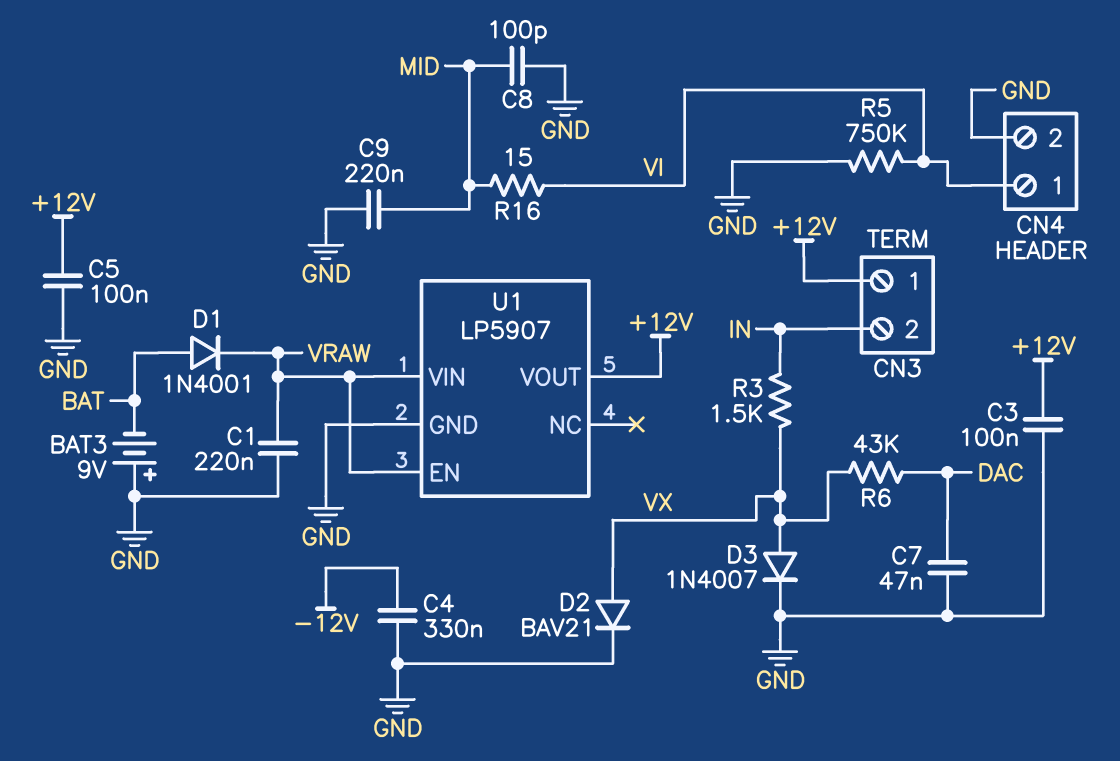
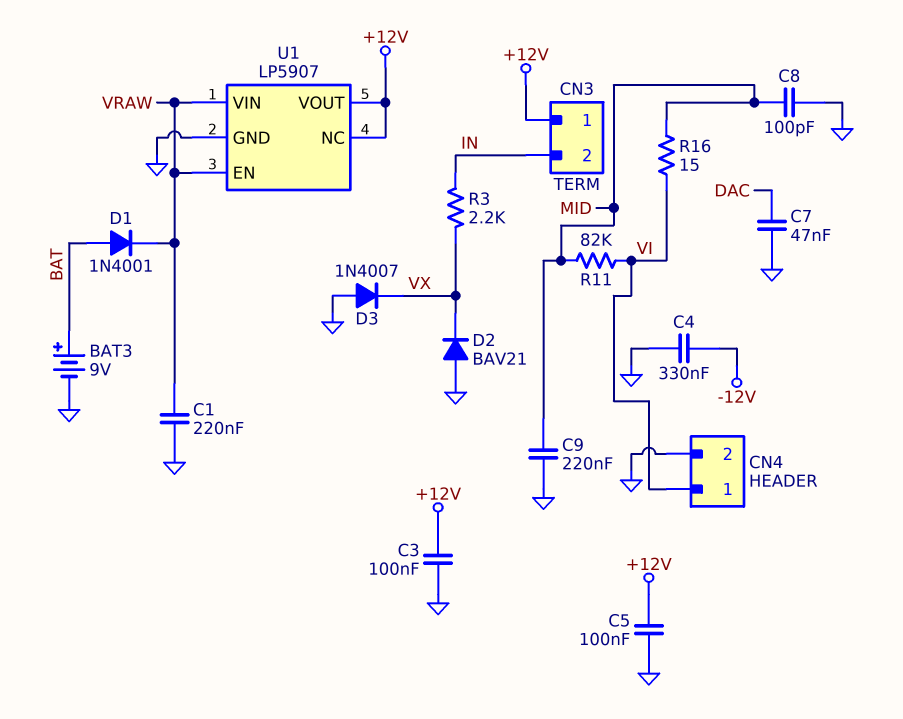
BAT3: 9V (plus GND, minus BAT) -> 9V (plus BAT, minus GND)
D2: diode BAV21 (A VX, K GND) -> diode BAV21 (A GND, K VX)
D3: diode 1N4007 (A VX, K GND) -> diode 1N4007 (A GND, K VX)
R3: 1.5k (IN, VX) -> 2.2k (IN, VX)
R5: 750k (GND, VI) -> none
R6: 43k (DAC, VX) -> none
R11: none -> 82k (MID, VI)
U1 pin NC: none -> +12V

